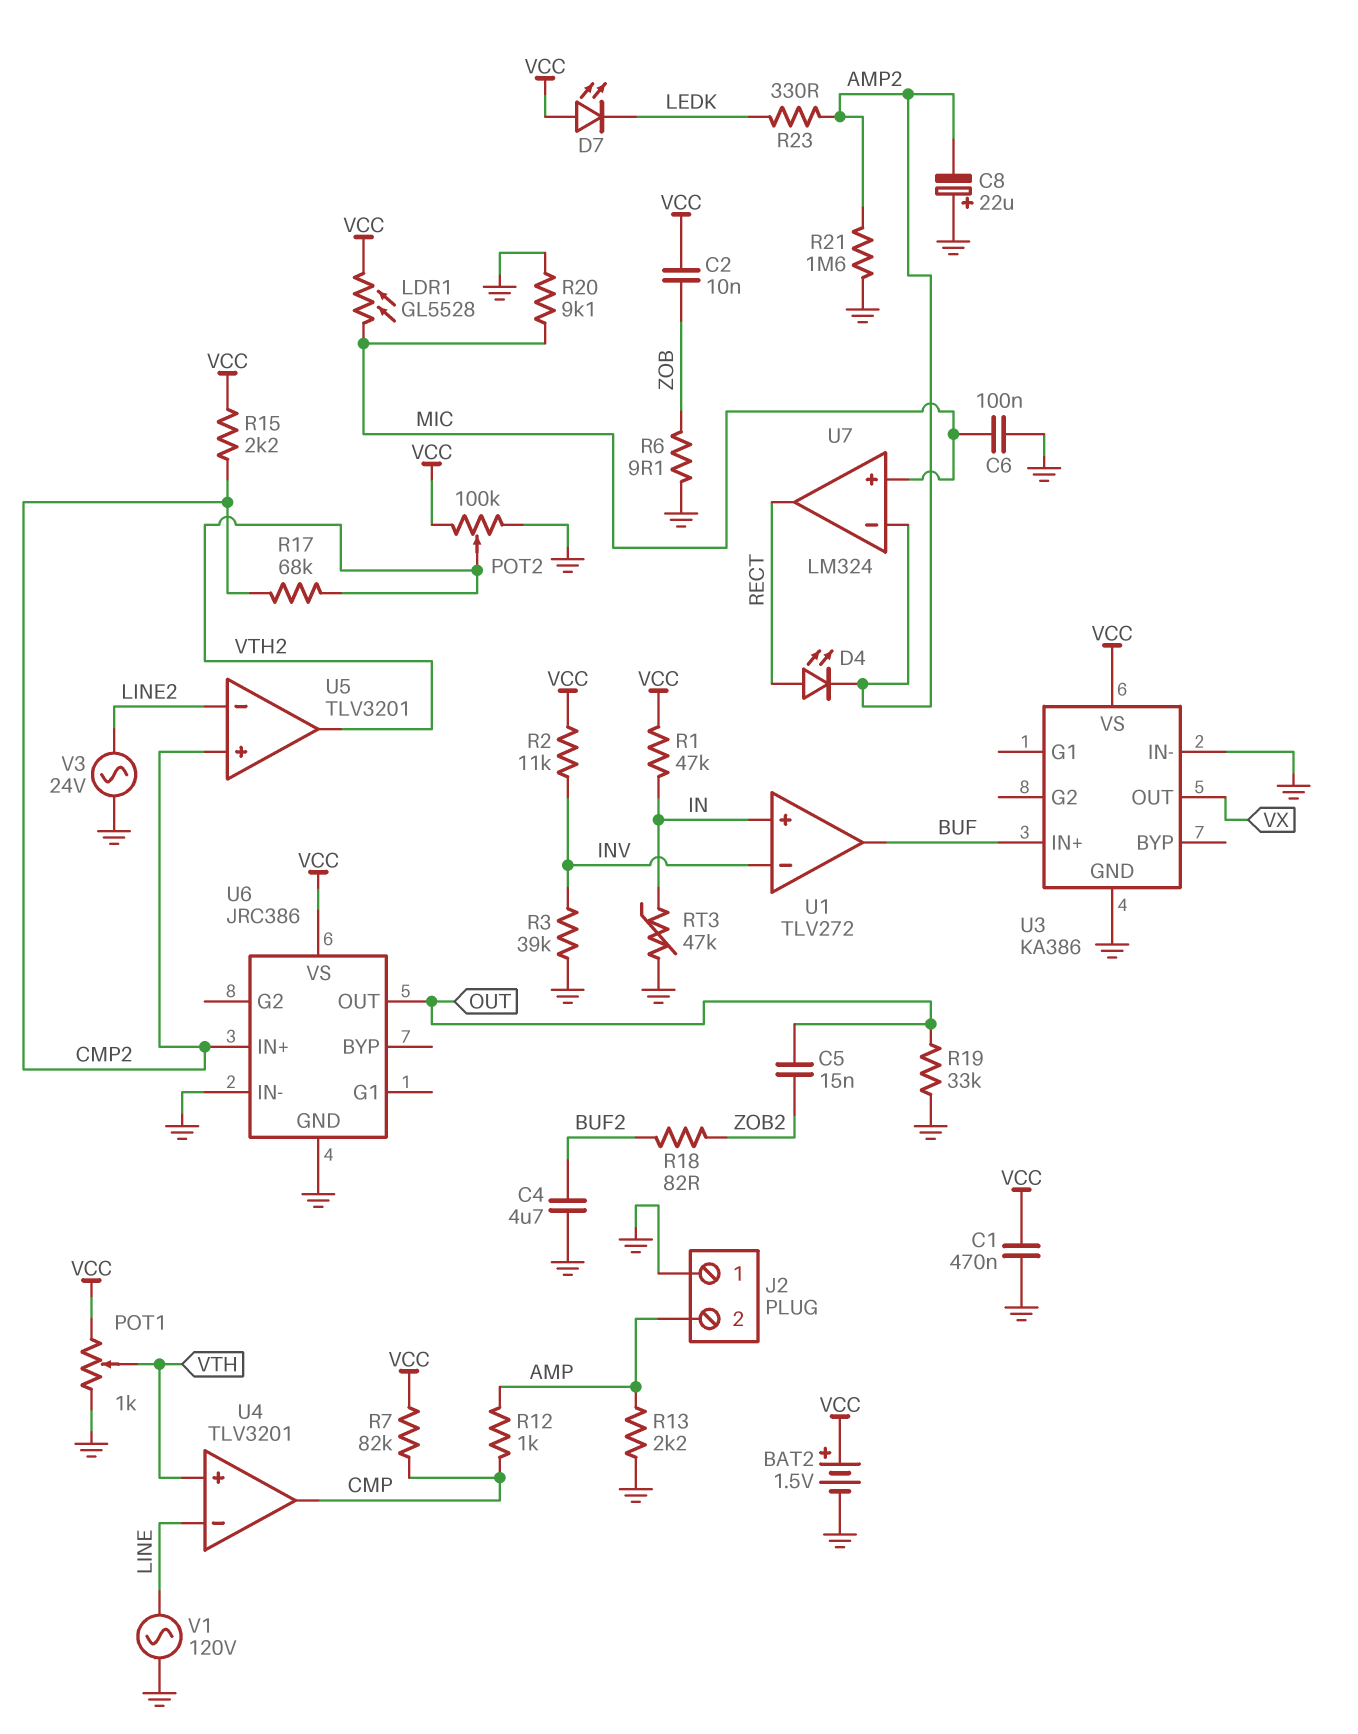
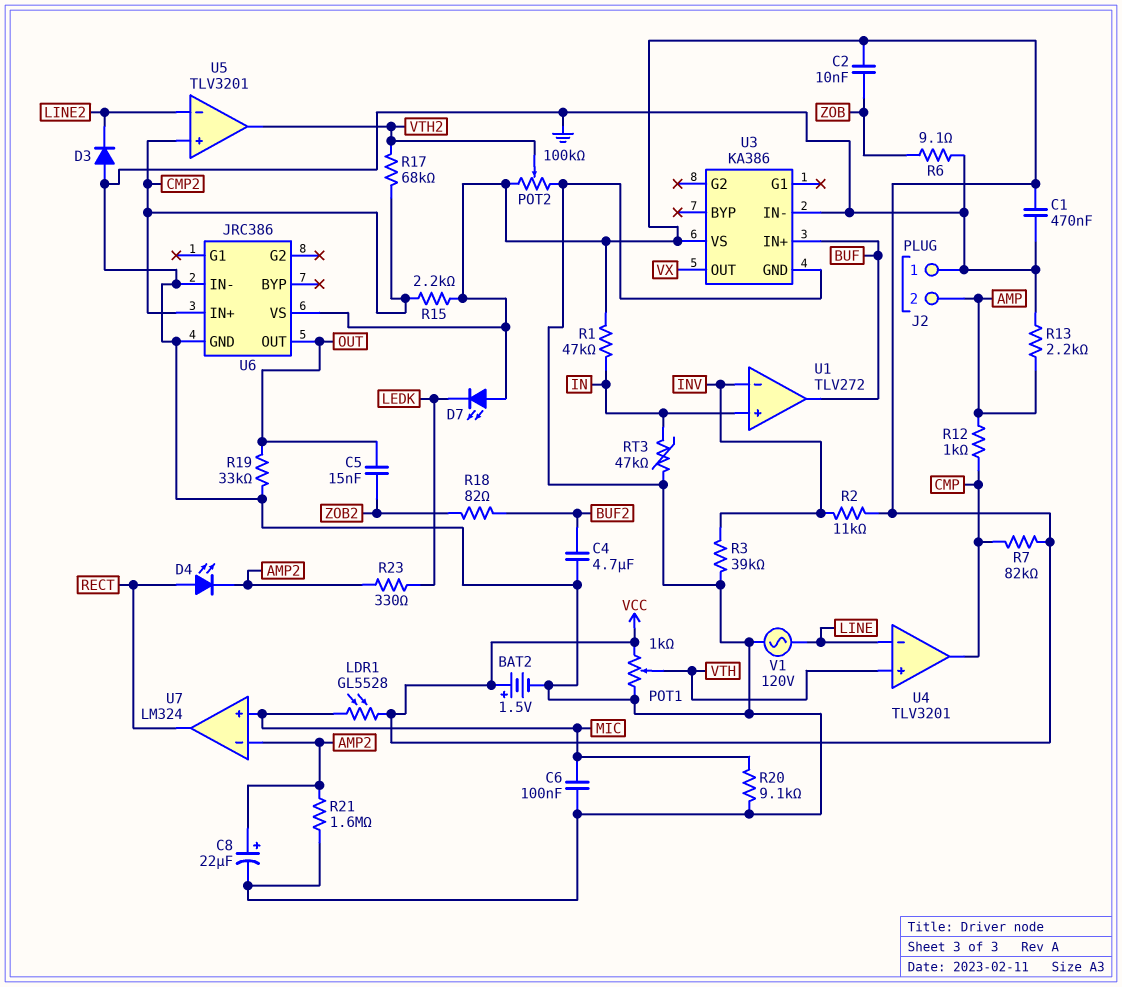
C8: 22uF (plus GND, minus AMP2) -> 22uF (plus AMP2, minus GND)
D3: none -> diode (A GND, K LINE2)
V3: AC 24V (GND, LINE2) -> none

